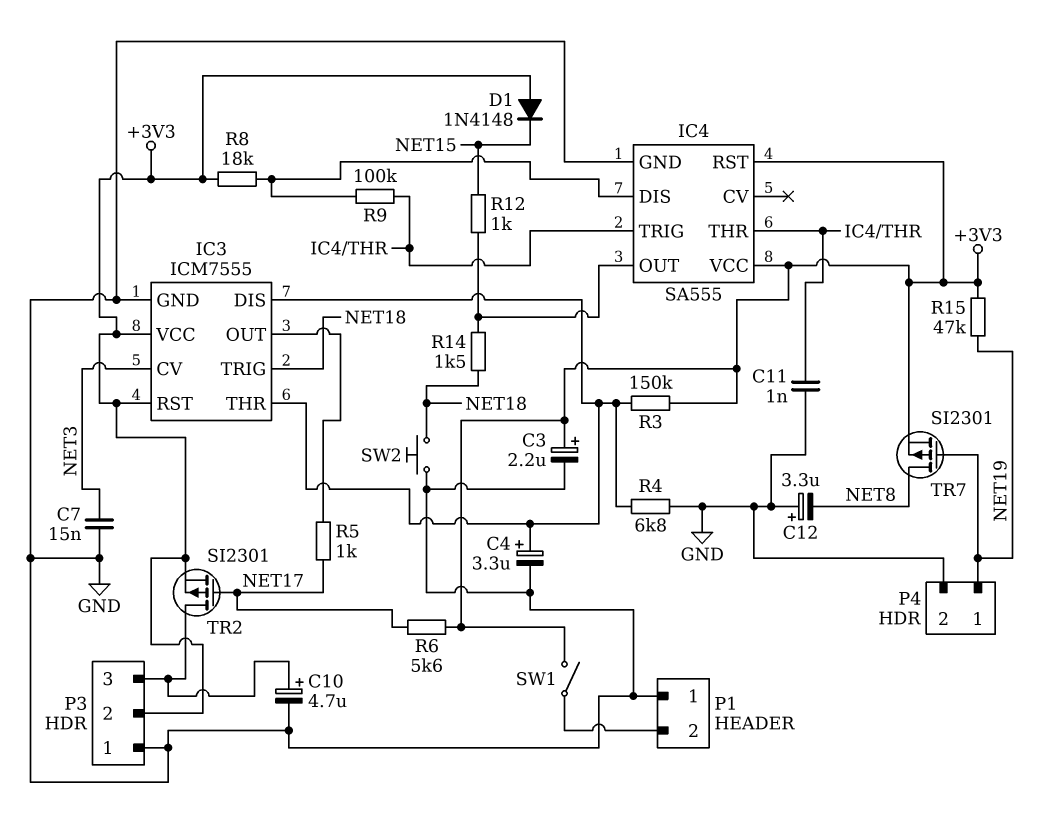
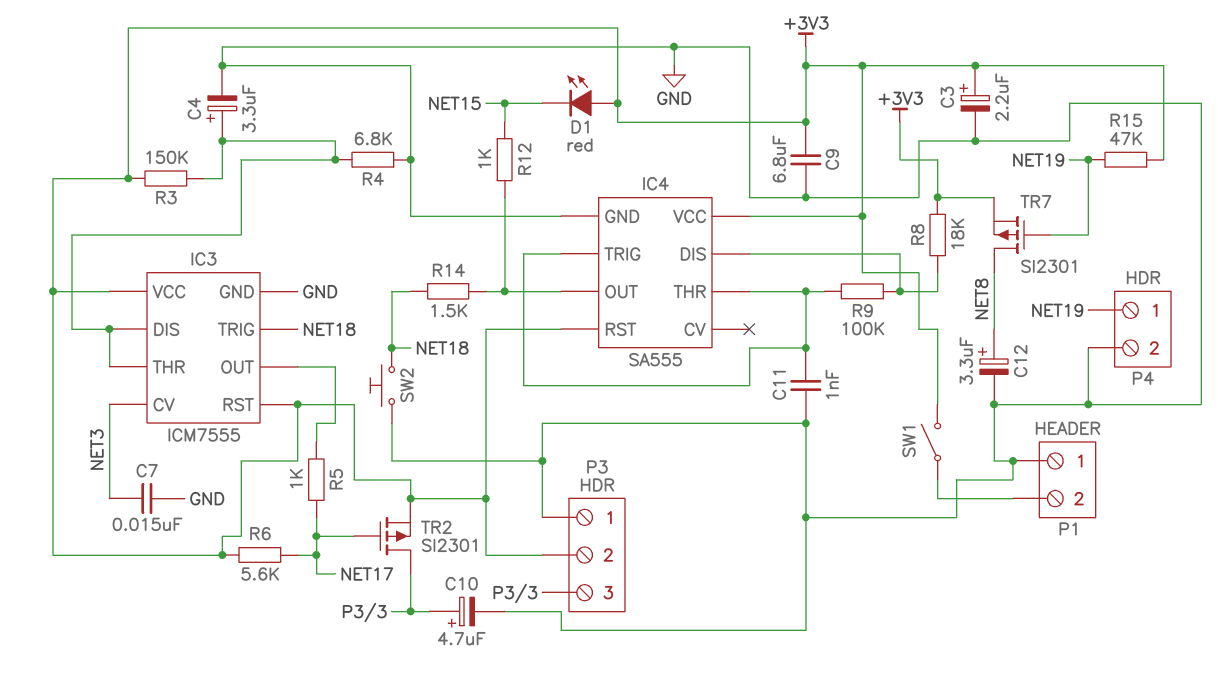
C9: none -> 6.8uF (+3V3, GND)
C12: 3.3uF (plus GND, minus NET8) -> 3.3uF (plus NET8, minus GND)
D1: diode 1N4148 (A +3V3, K NET15) -> LED red (A +3V3, K NET15)

